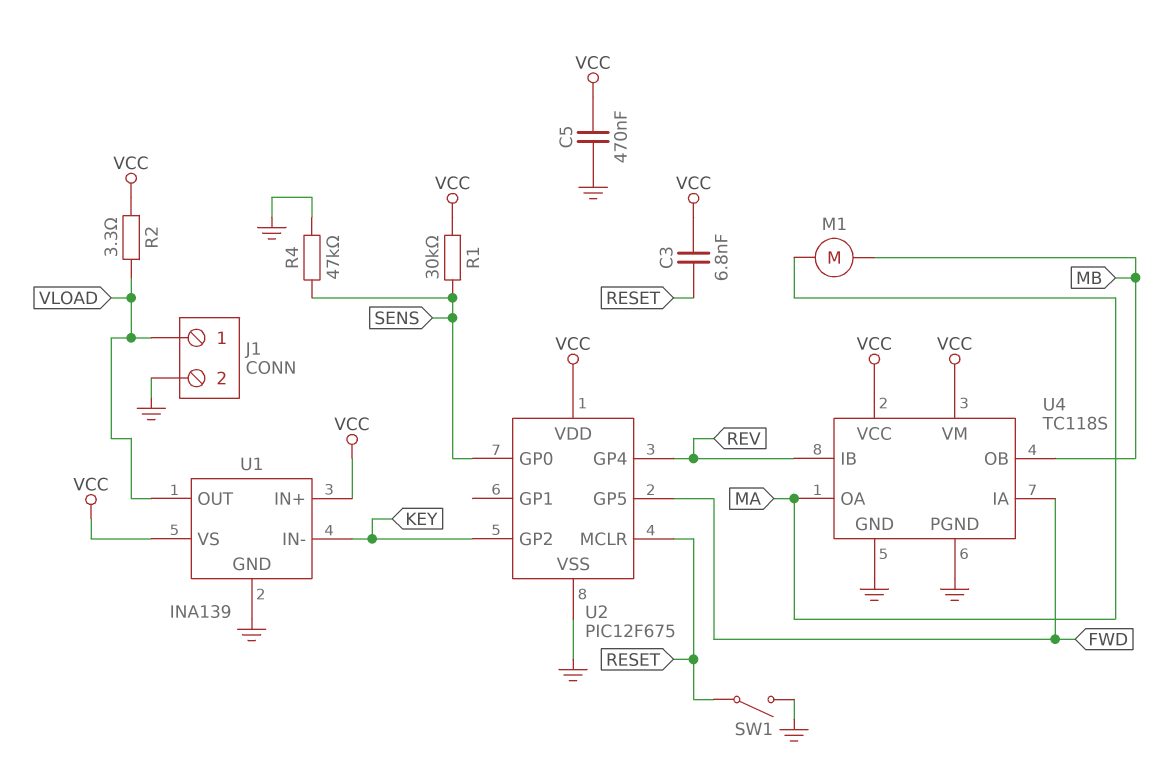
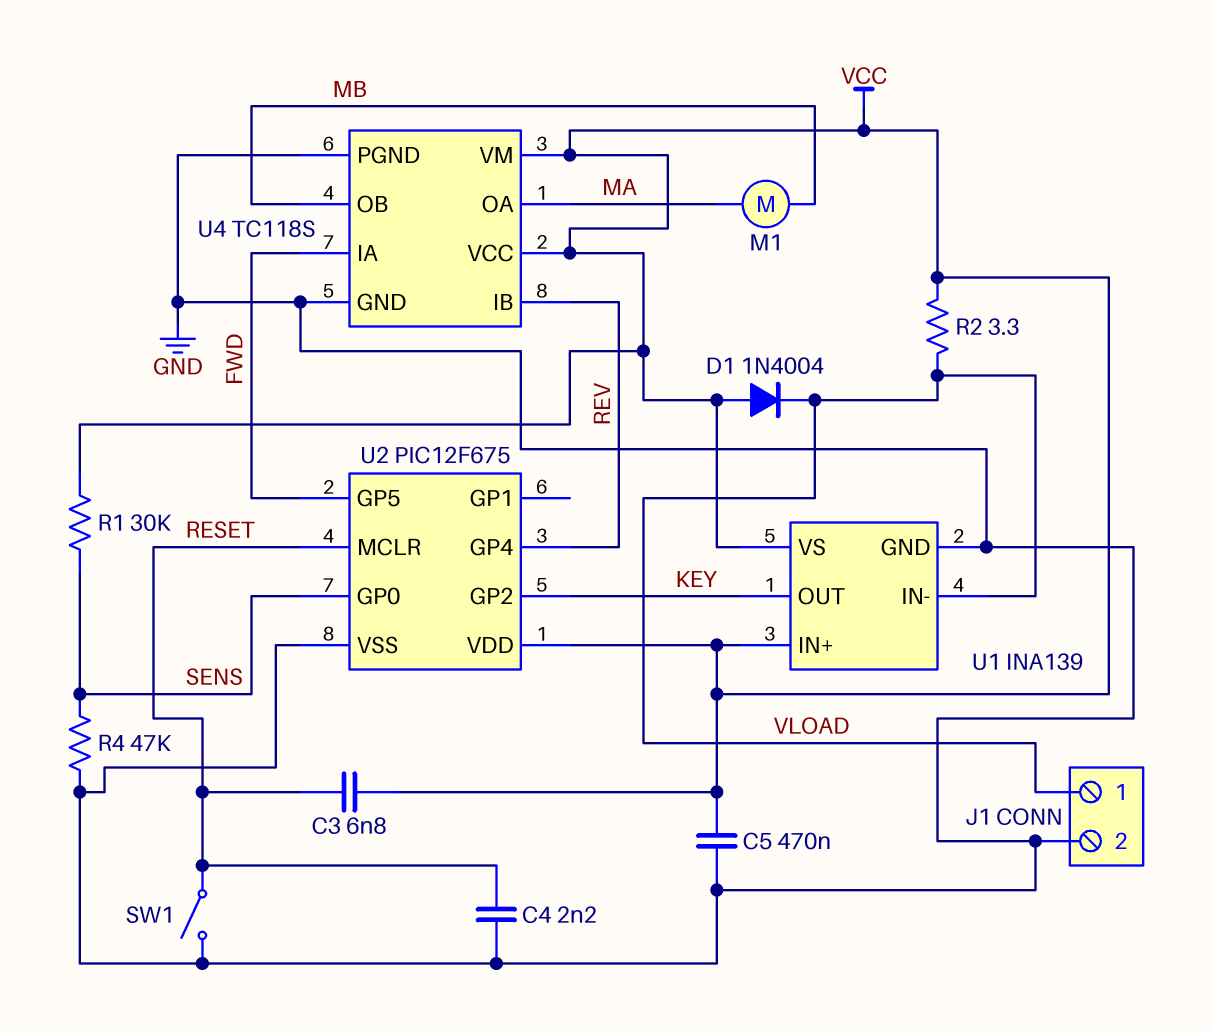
C4: none -> 2.2nF (GND, RESET)
D1: none -> diode 1N4004 (A VCC, K VLOAD)
U1 pin IN-: KEY -> VLOAD
U1 pin OUT: VLOAD -> KEY

